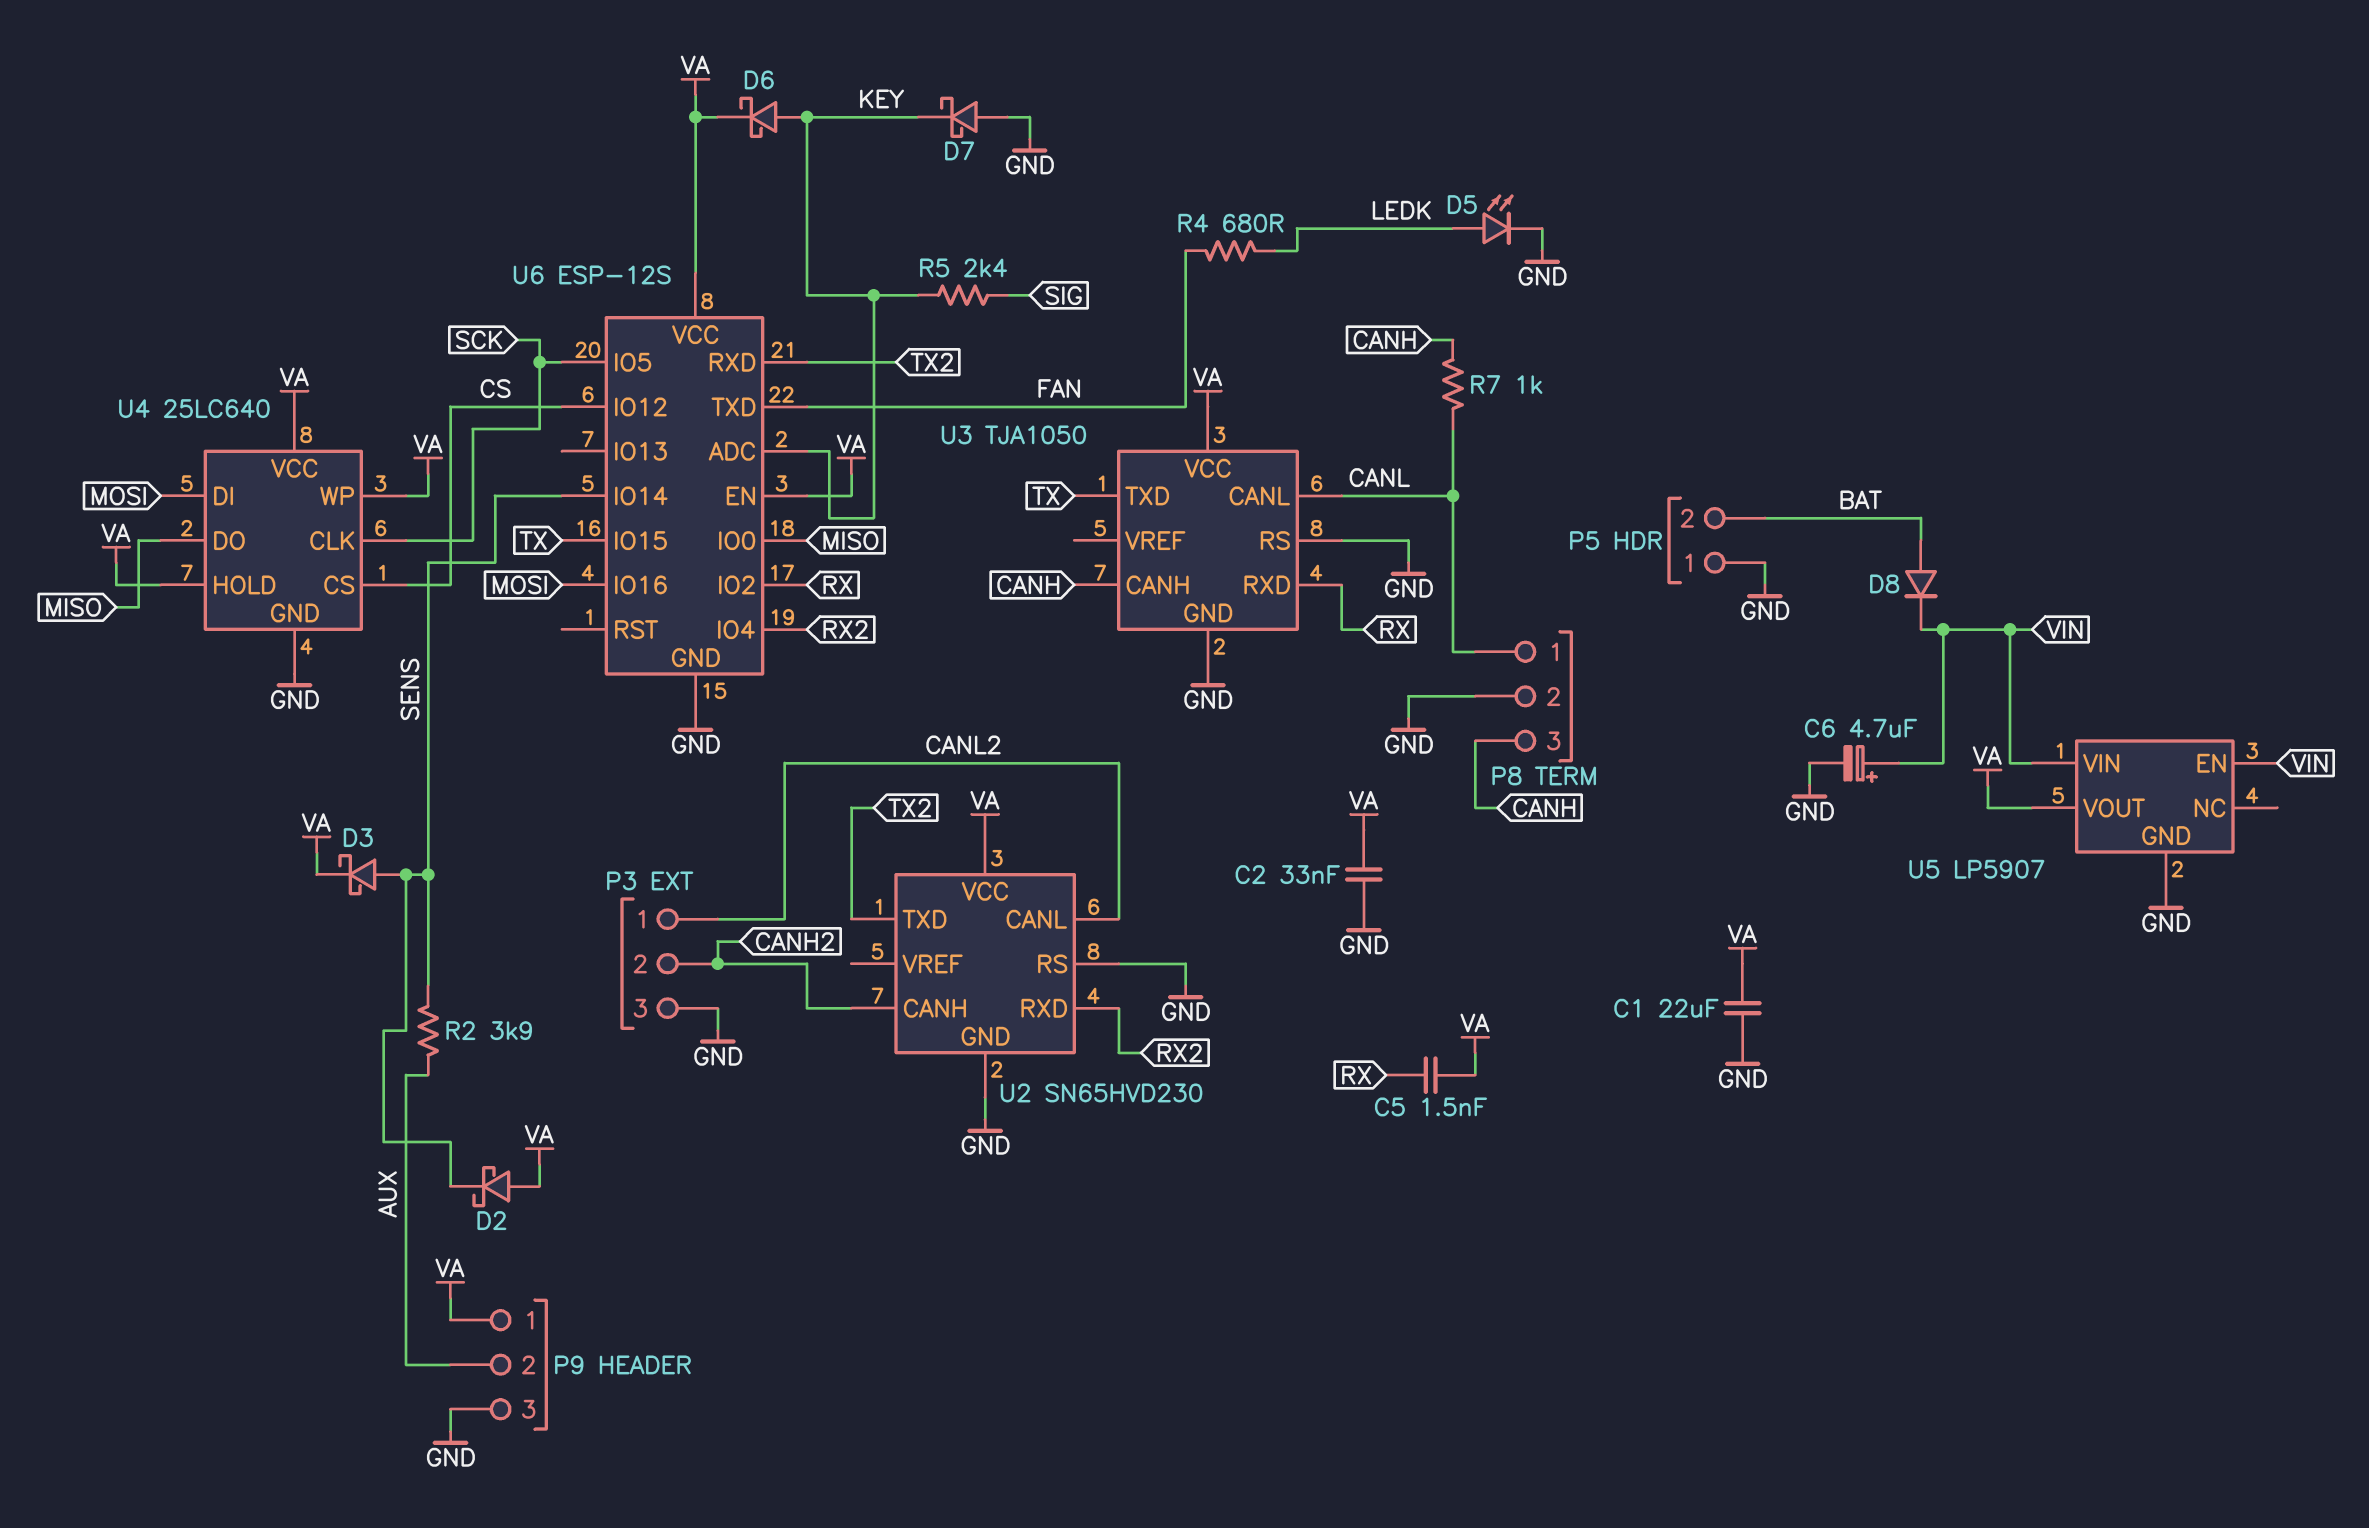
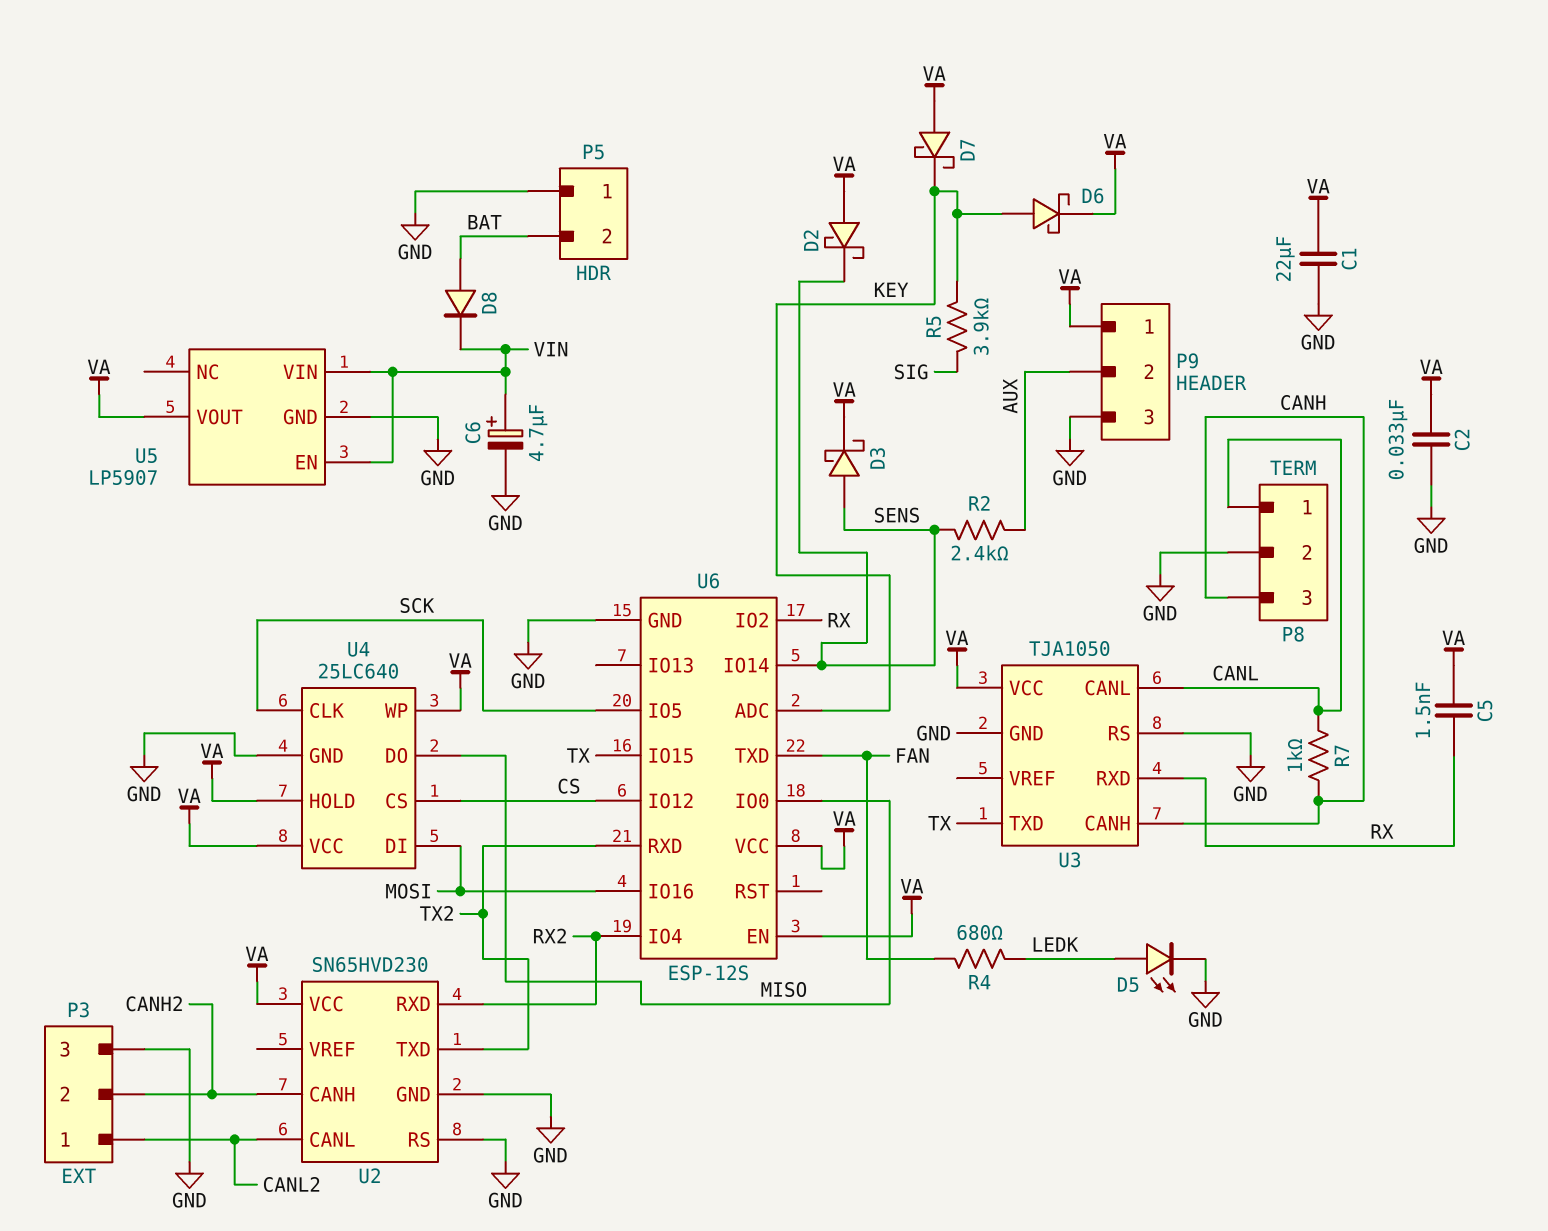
D7: schottky (A GND, K KEY) -> schottky (A VA, K KEY)
R2: 3.9k (AUX, SENS) -> 2.4k (AUX, SENS)
R5: 2.4k (KEY, SIG) -> 3.9k (KEY, SIG)

